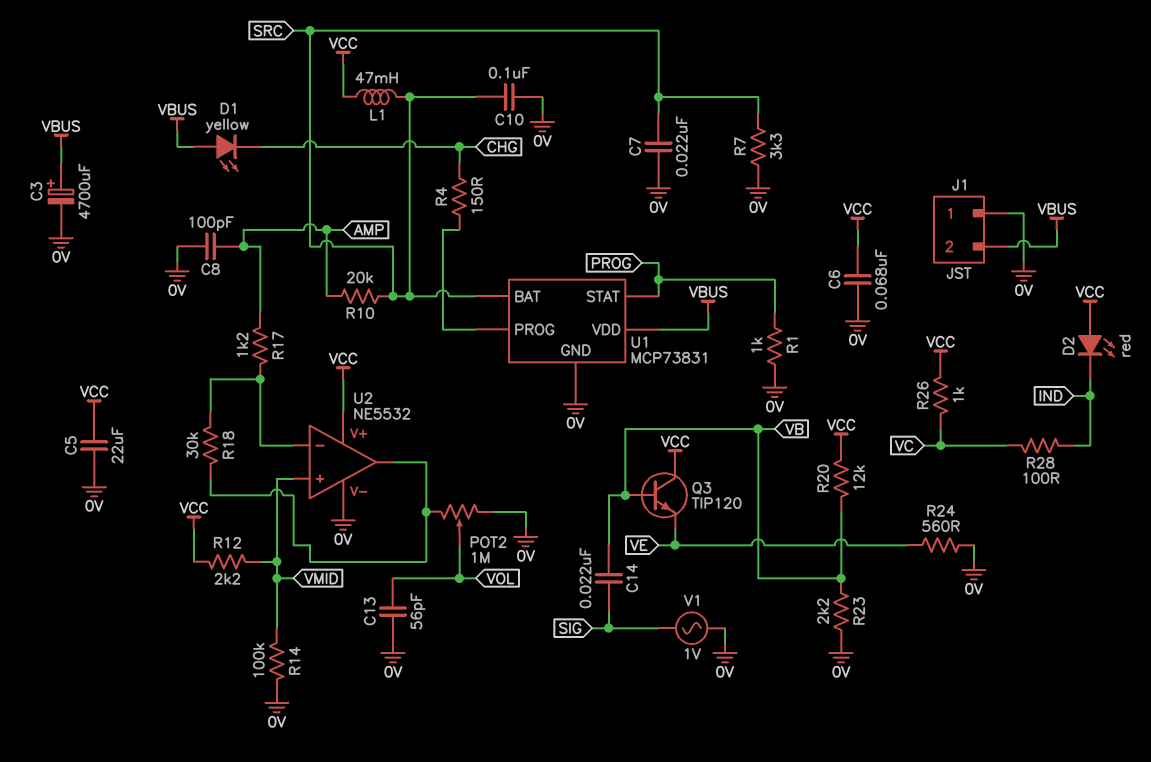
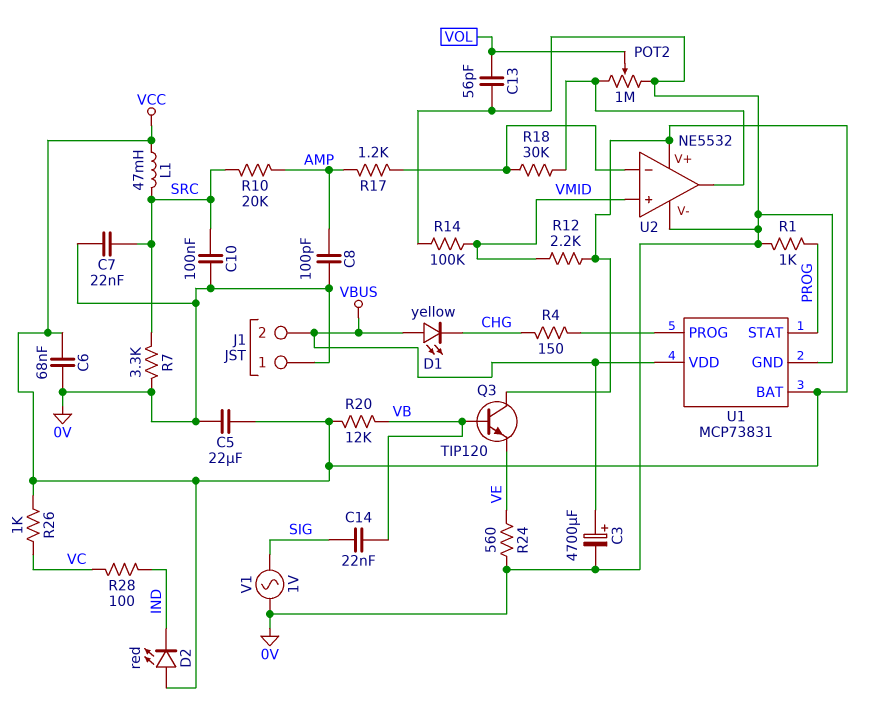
R23: 2.2k (0V, VB) -> none
U1 pin BAT: SRC -> VCC

